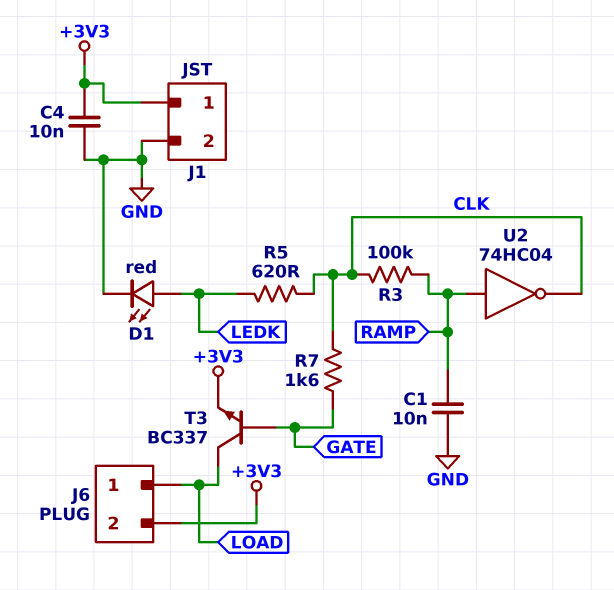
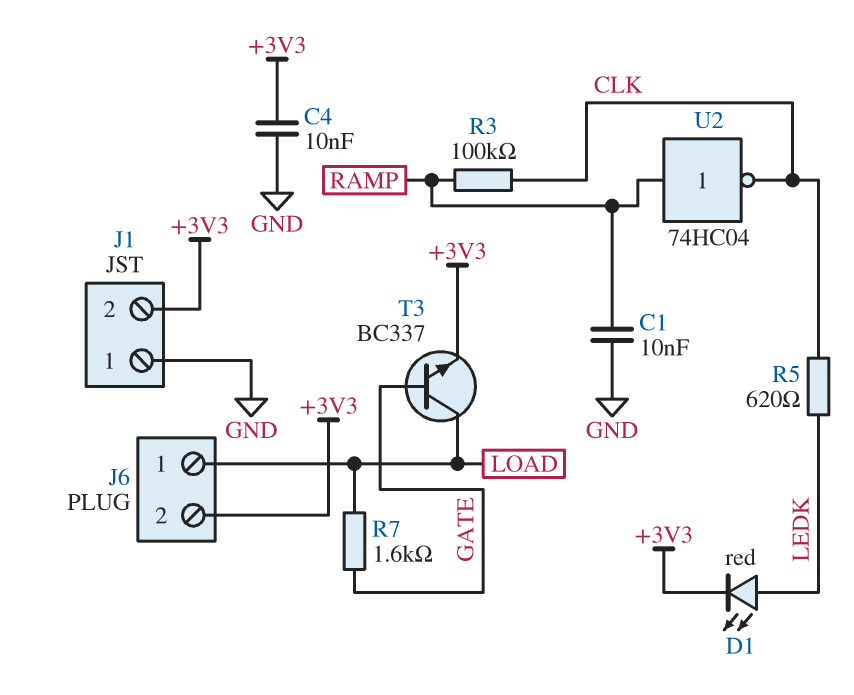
D1: LED red (A LEDK, K GND) -> LED red (A LEDK, K +3V3)
J1 pin 1: +3V3 -> GND
J1 pin 2: GND -> +3V3
R7: 1.6k (CLK, GATE) -> 1.6k (GATE, LOAD)

